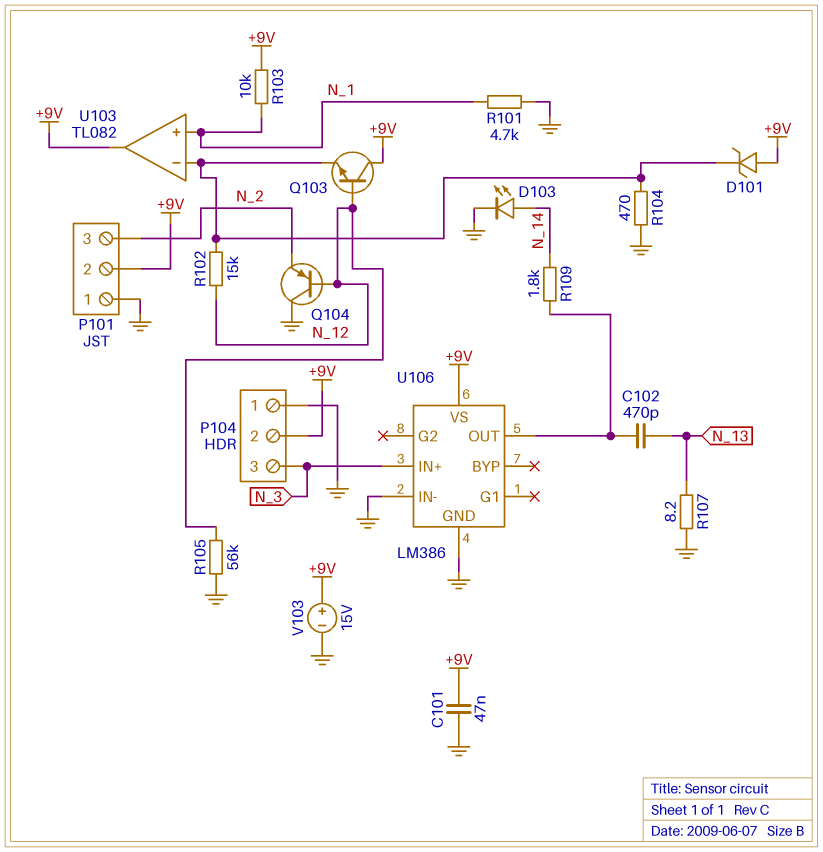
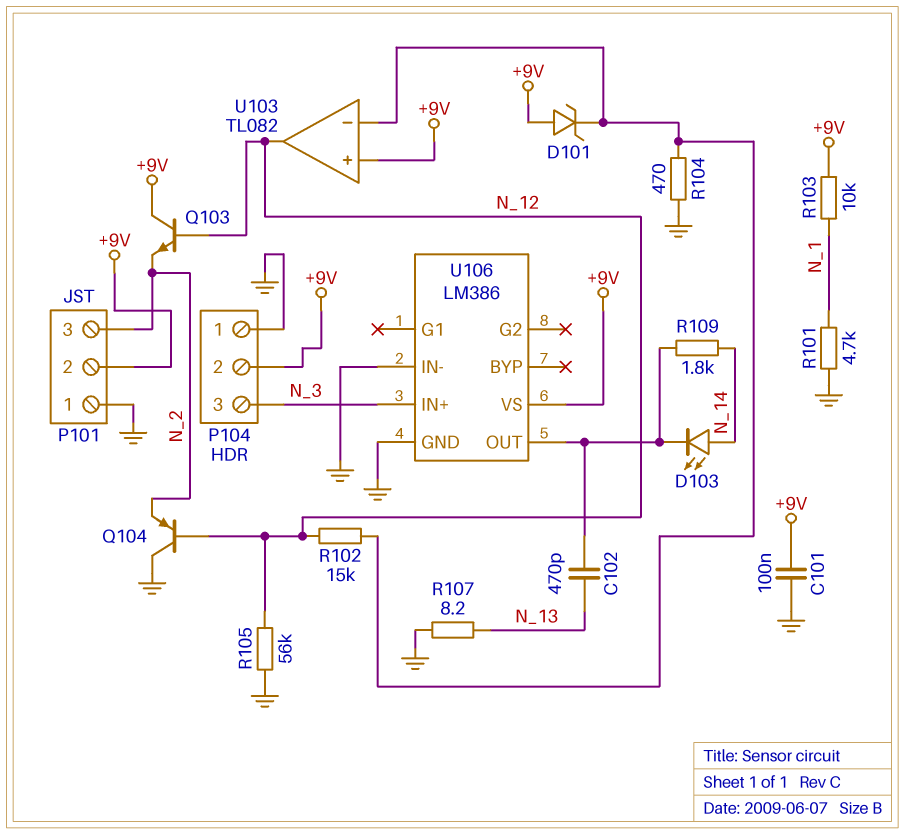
C101: 47nF (+9V, GND) -> 100nF (+9V, GND)
D103: LED (A N_14, K GND) -> LED (A N_14, K U106/OUT)
Q103: NPN (B N_12, C +9V, E U103/in-) -> NPN (B N_12, C +9V, E N_2)
U103 pin in+: N_1 -> +9V
U103 pin out: +9V -> N_12
V103: 15V (plus +9V, minus GND) -> none

